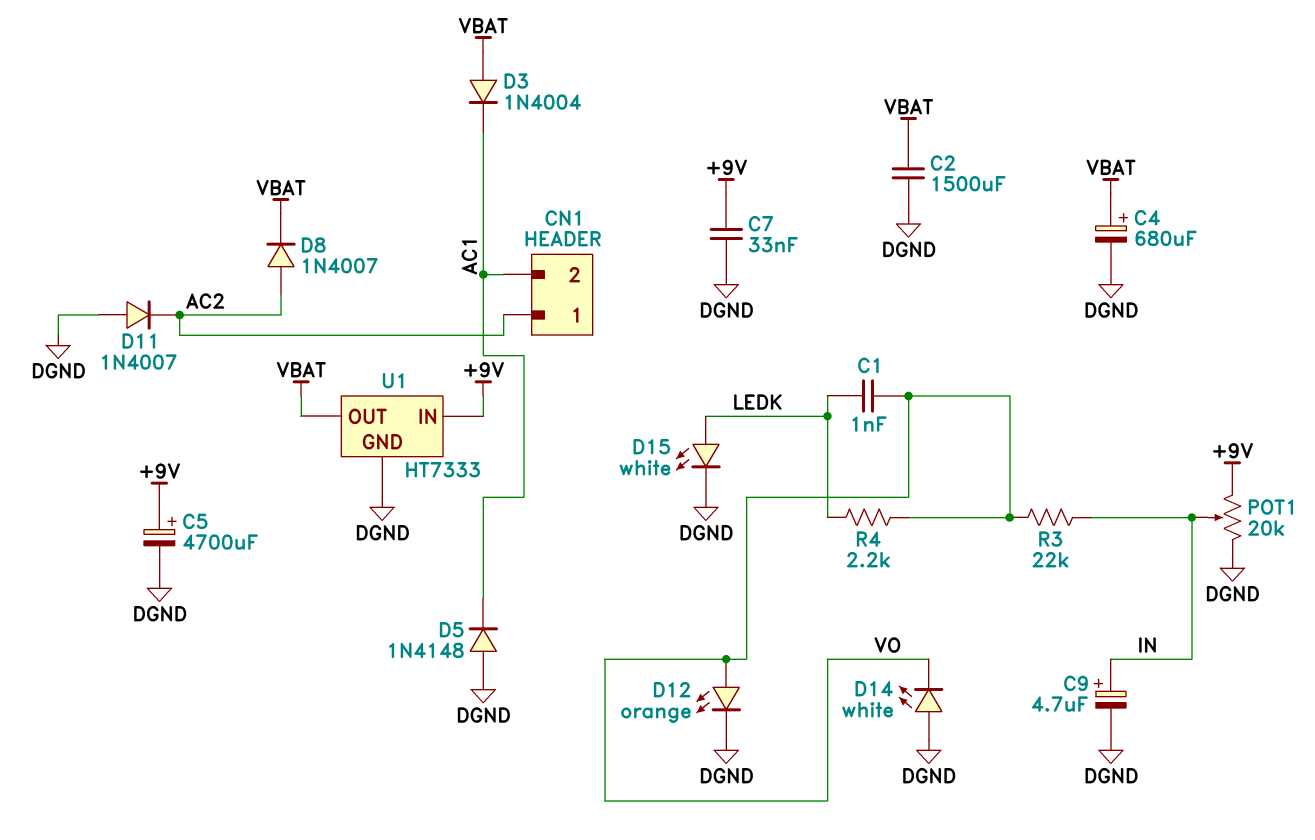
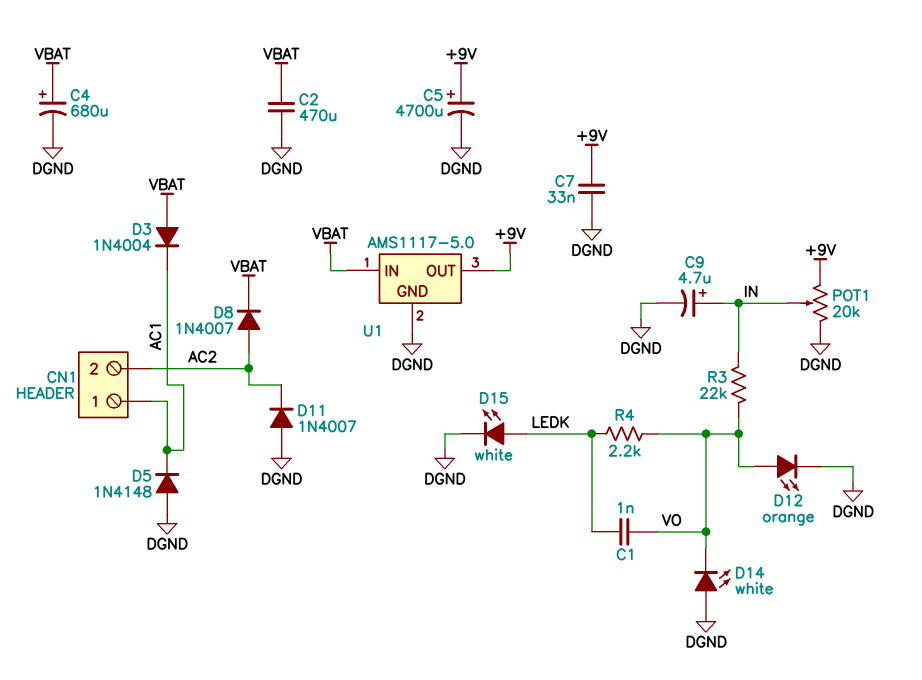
C2: 1500uF (DGND, VBAT) -> 470uF (DGND, VBAT)
CN1 pin 1: AC2 -> AC1
CN1 pin 2: AC1 -> AC2
U1: HT7333 -> AMS1117-5.0
U1 pin IN: +9V -> VBAT
U1 pin OUT: VBAT -> +9V

